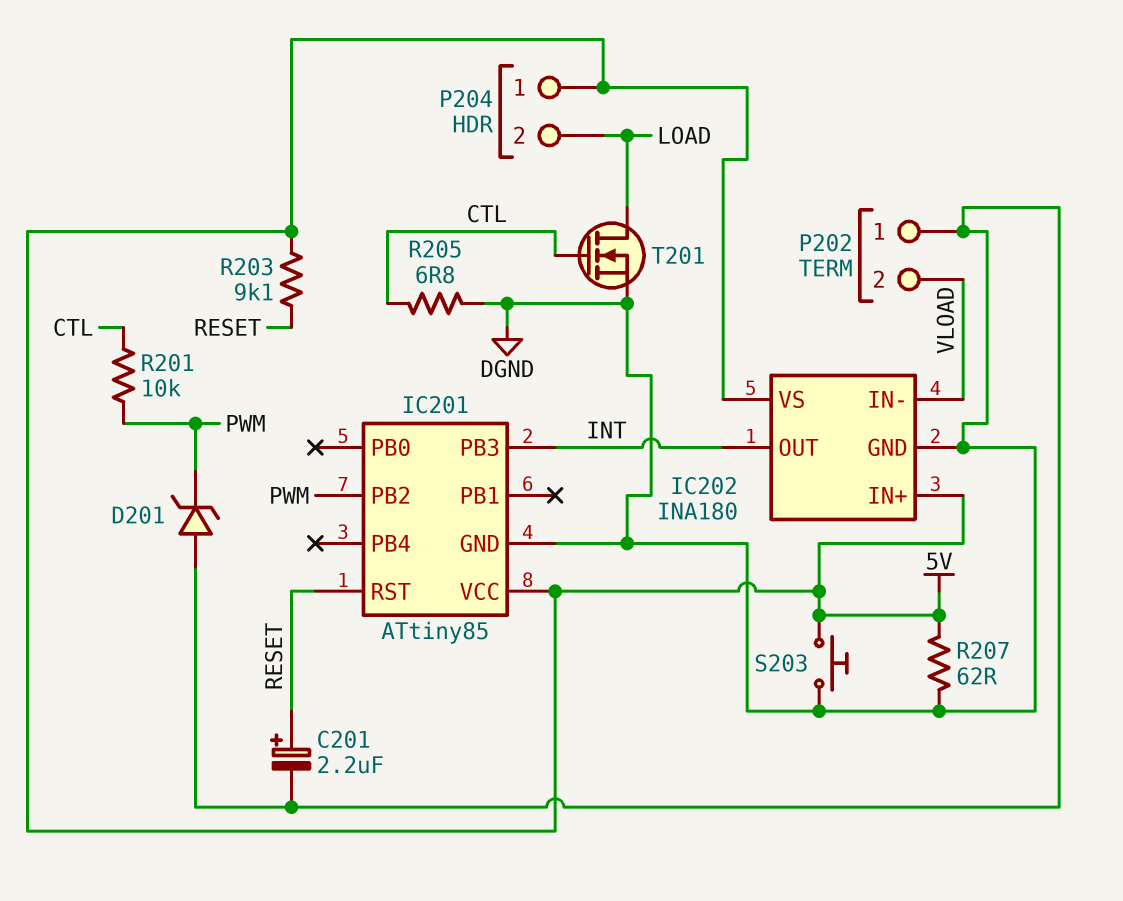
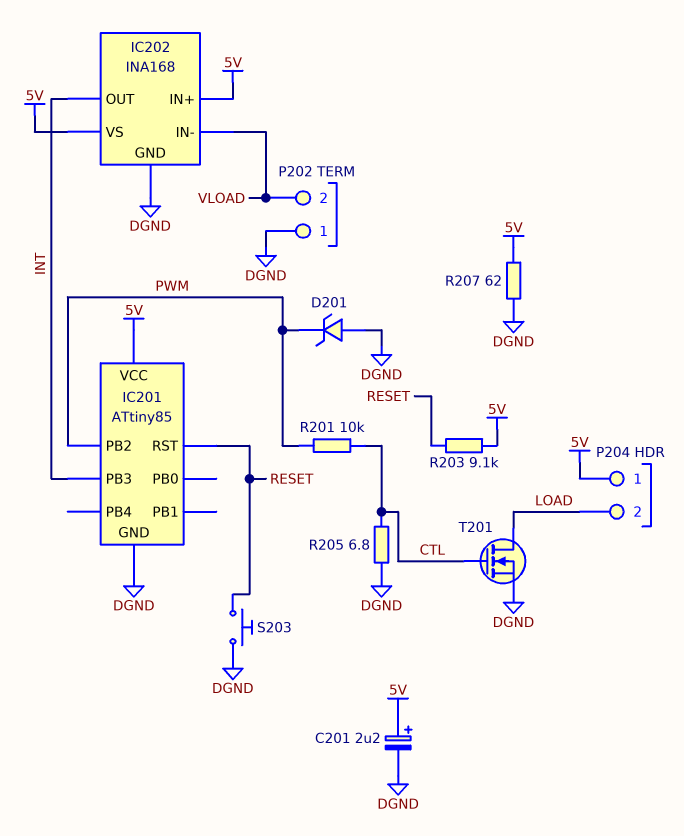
C201: 2.2uF (plus RESET, minus DGND) -> 2.2uF (plus 5V, minus DGND)
IC202: INA180 -> INA168
S203: button (5V, DGND) -> button (DGND, RESET)

